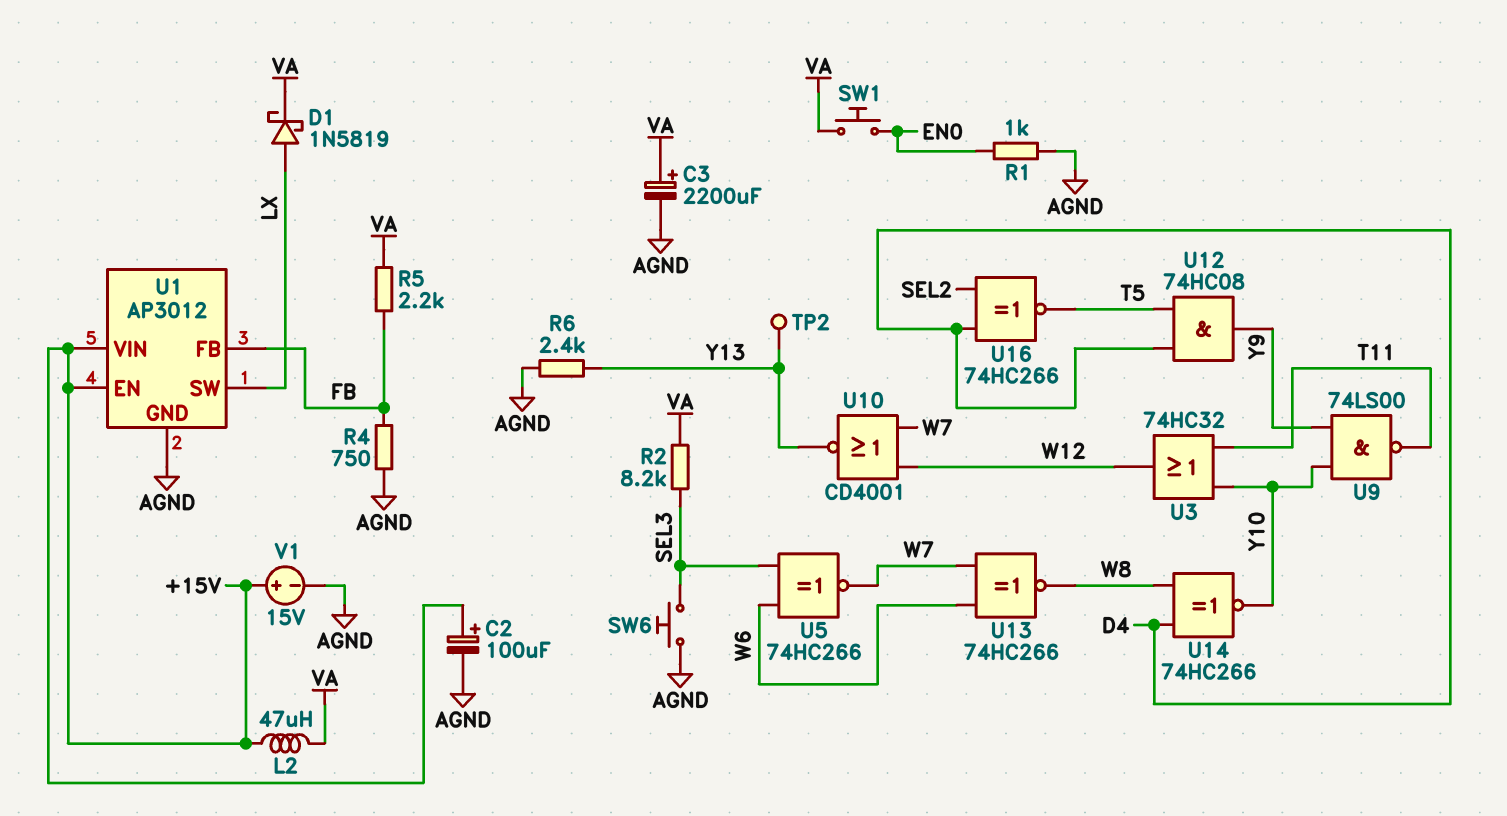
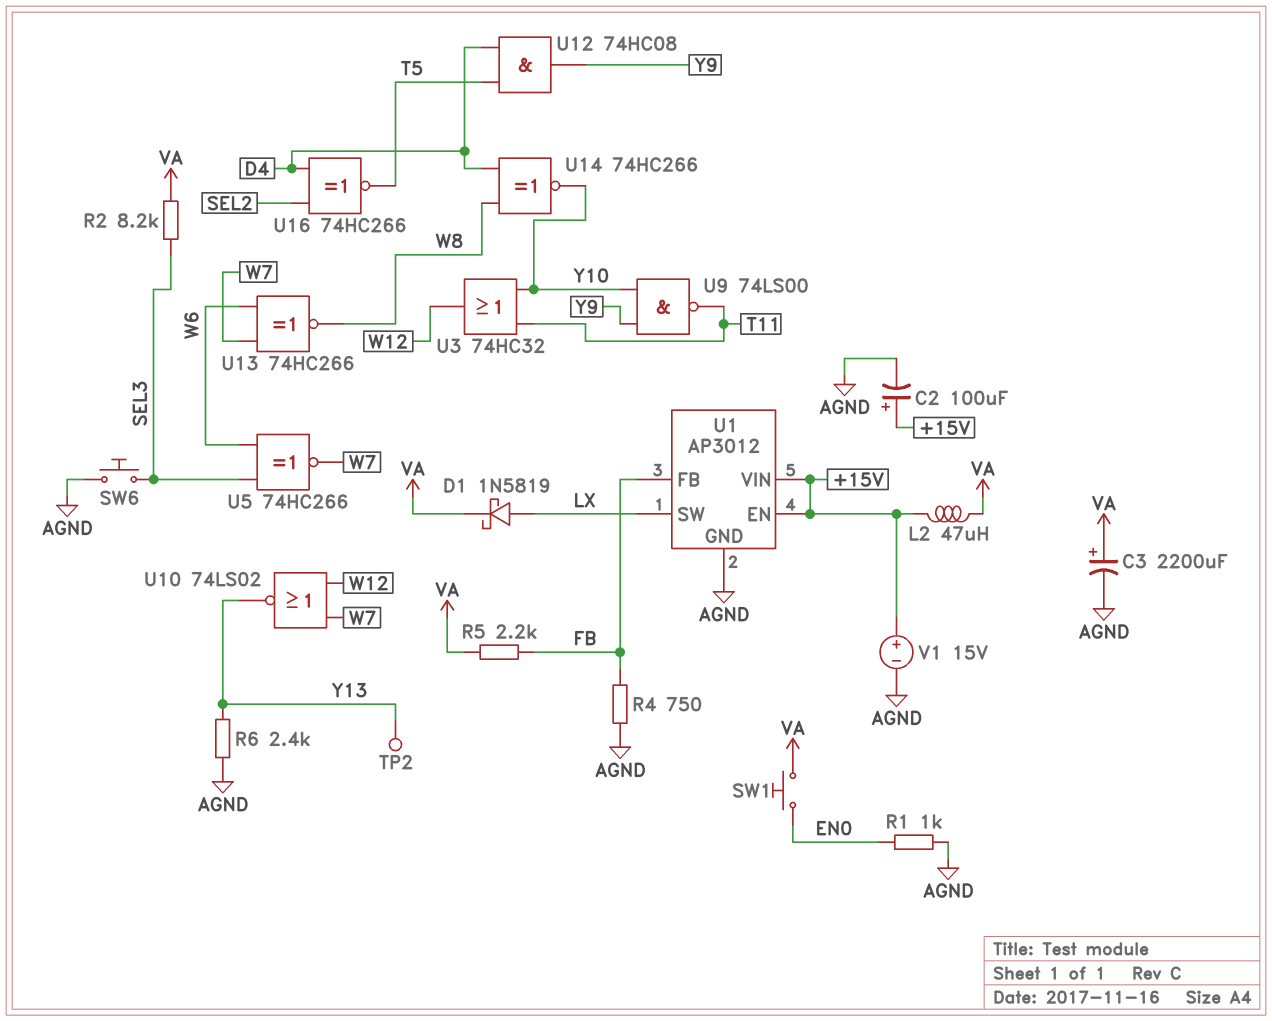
U10: NOR CD4001 (in W7, in W12, out Y13) -> NOR 74LS02 (in W7, in W12, out Y13)

